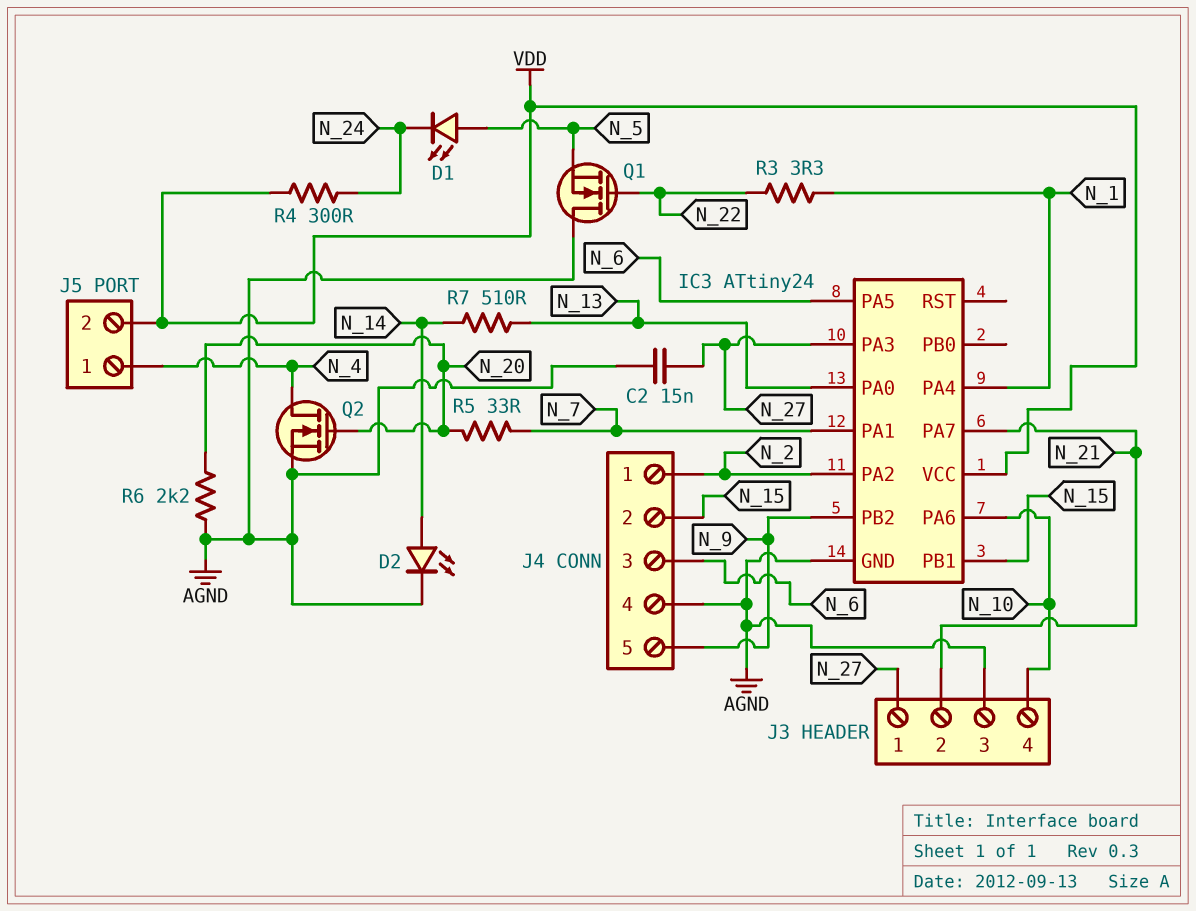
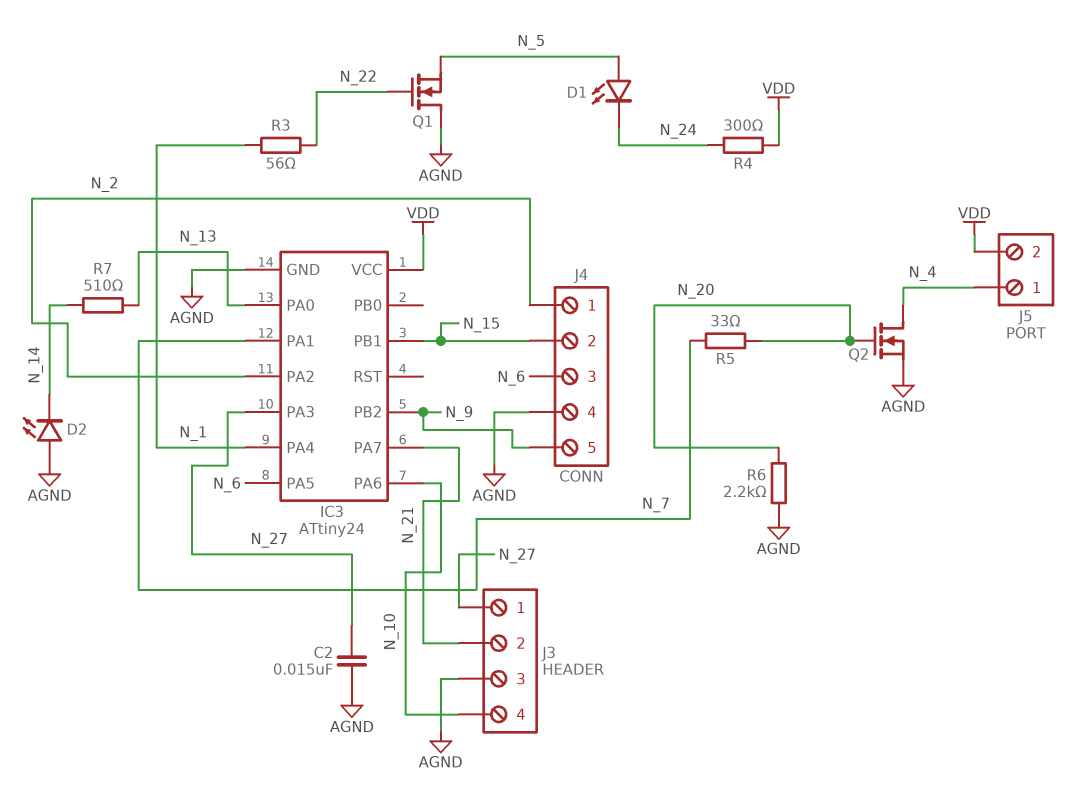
D2: LED (A N_14, K AGND) -> LED (A AGND, K N_14)
R3: 3.3 (N_1, N_22) -> 56 (N_1, N_22)

